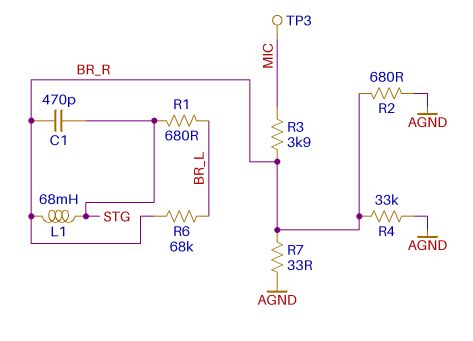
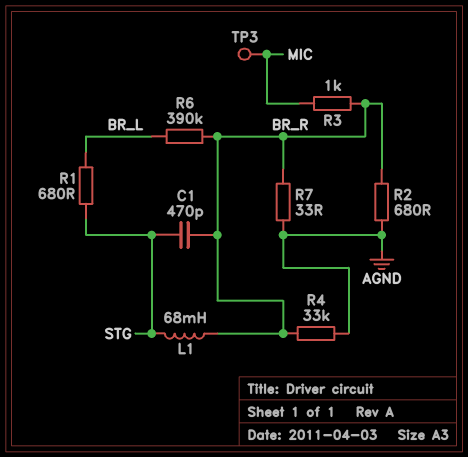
R3: 3.9k (BR_R, MIC) -> 1k (BR_R, MIC)
R6: 68k (BR_L, BR_R) -> 390k (BR_L, BR_R)

